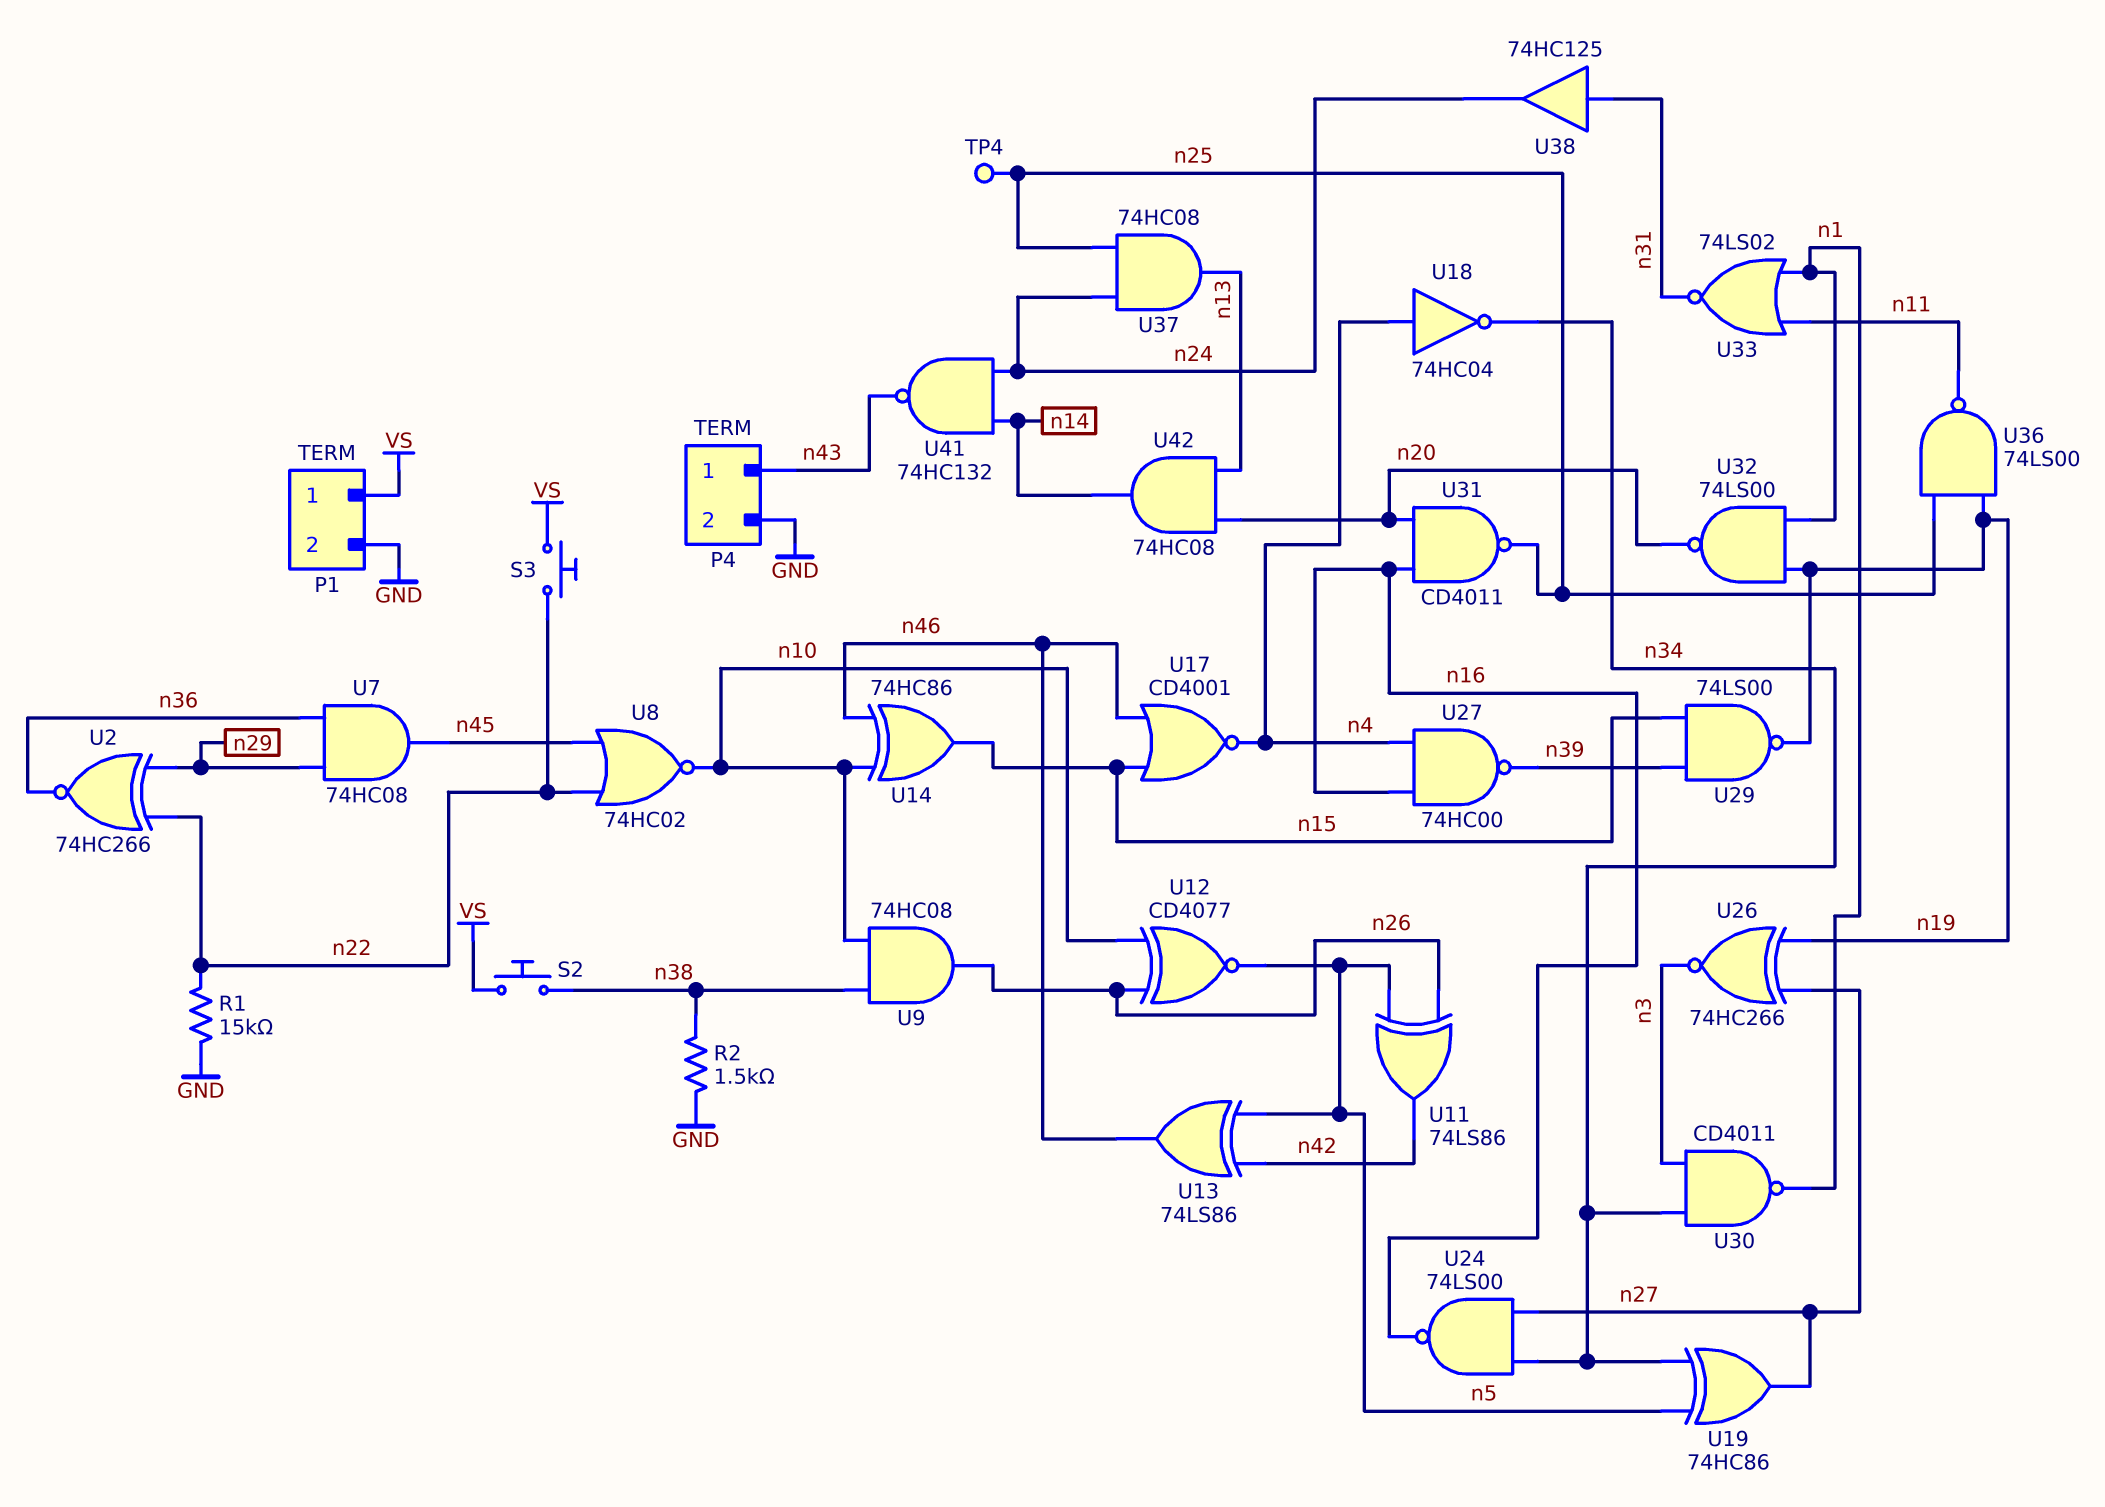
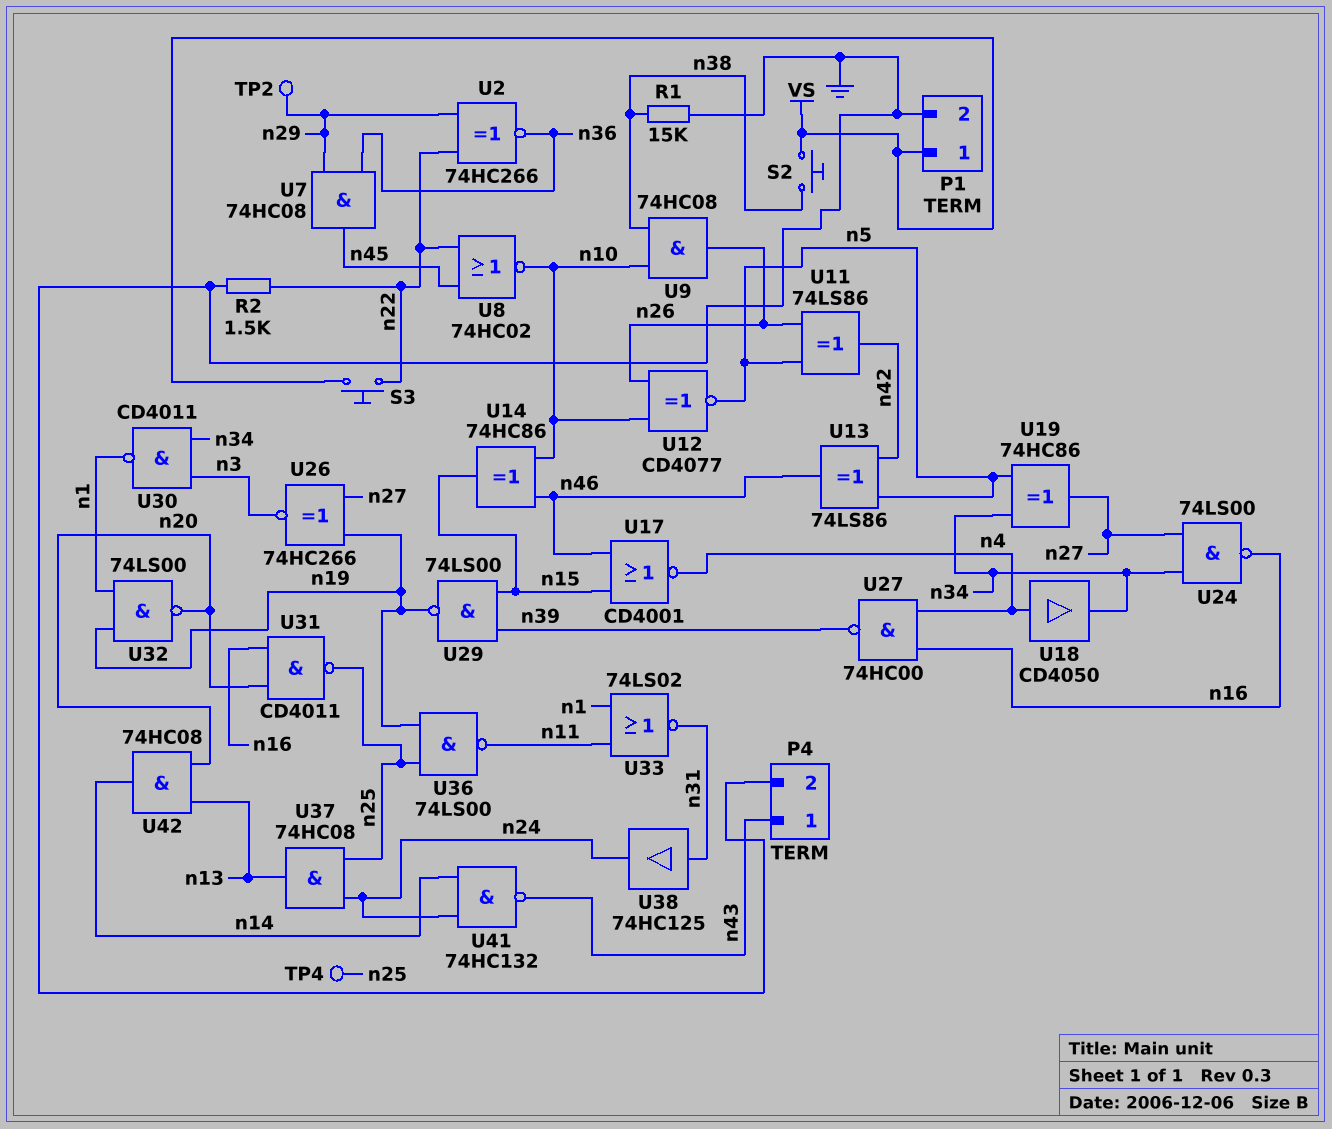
R1: 15k (GND, n22) -> 15k (GND, n38)
R2: 1.5k (GND, n38) -> 1.5k (GND, n22)
TP2: none -> test point (n29)
U18: NOT 74HC04 (in n4, out n34) -> buffer CD4050 (in n4, out n34)

